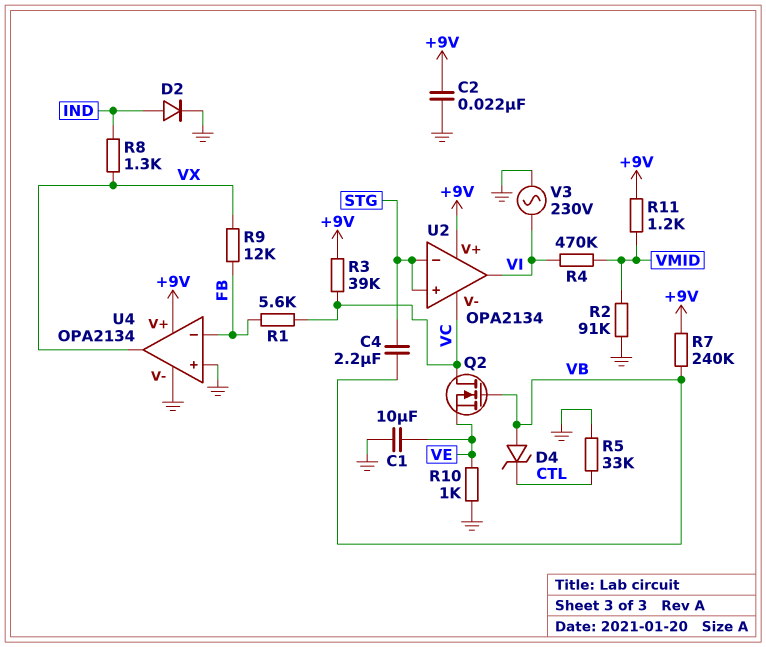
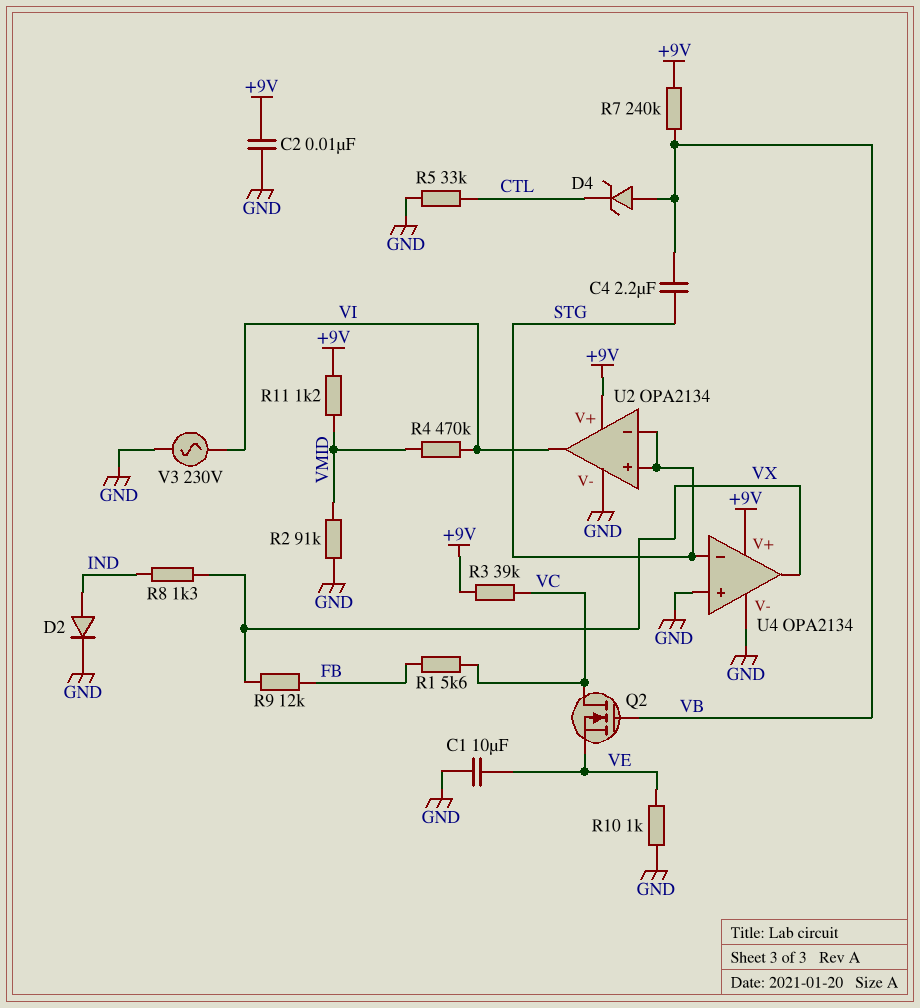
C2: 22nF (+9V, GND) -> 10nF (+9V, GND)
U2 pin V-: VC -> GND
U4 pin in-: FB -> STG

